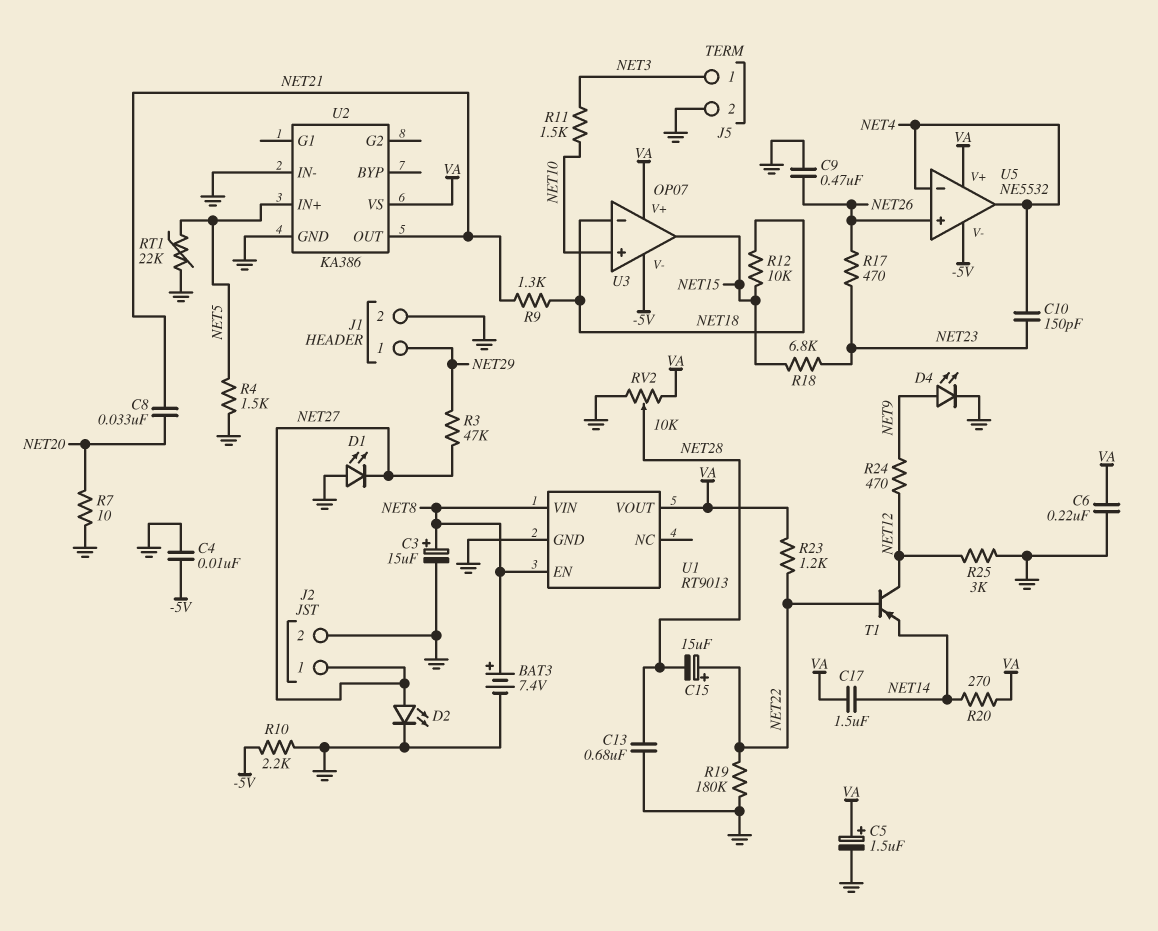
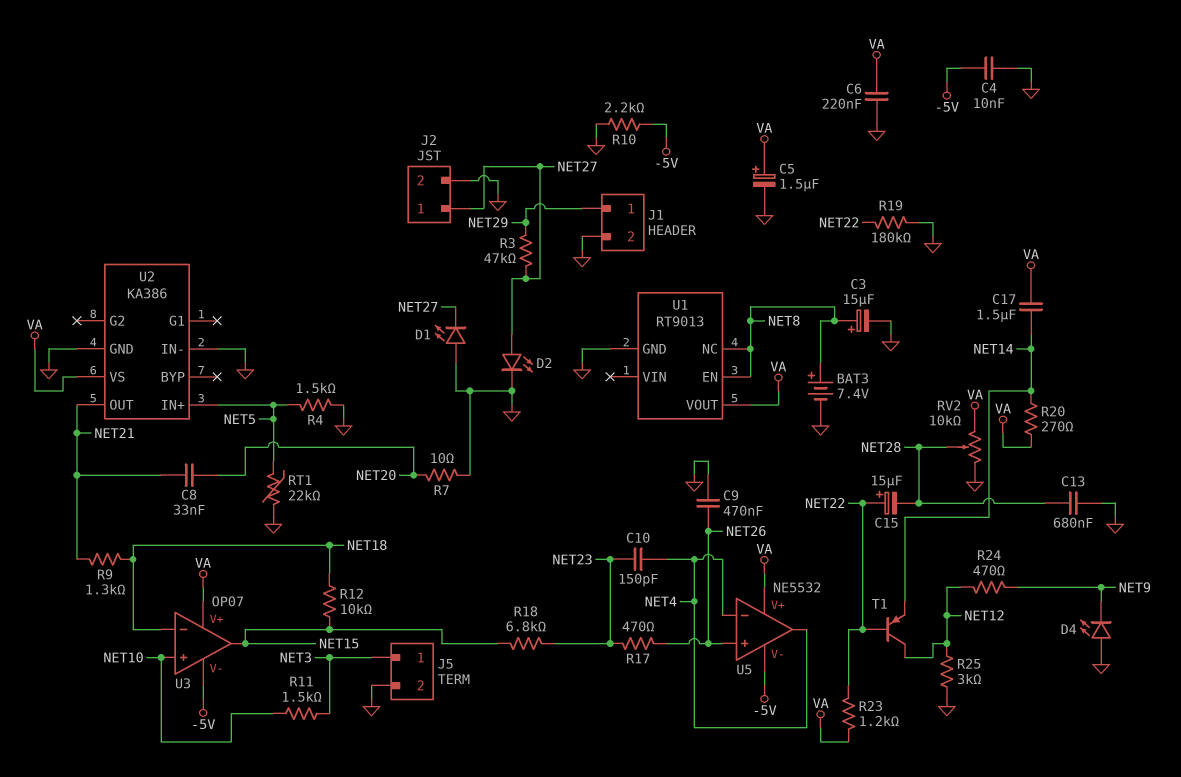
D4: LED (A NET9, K GND) -> LED (A GND, K NET9)
U1 pin NC: none -> NET8
U1 pin VIN: NET8 -> none

